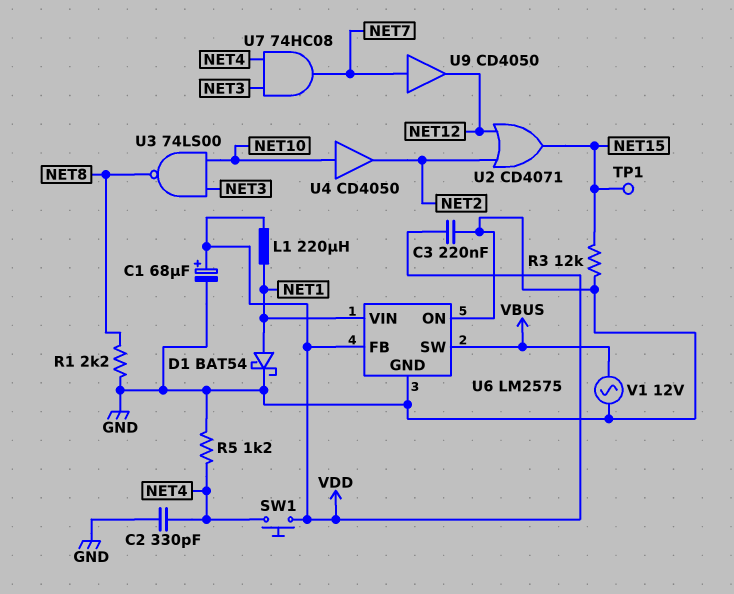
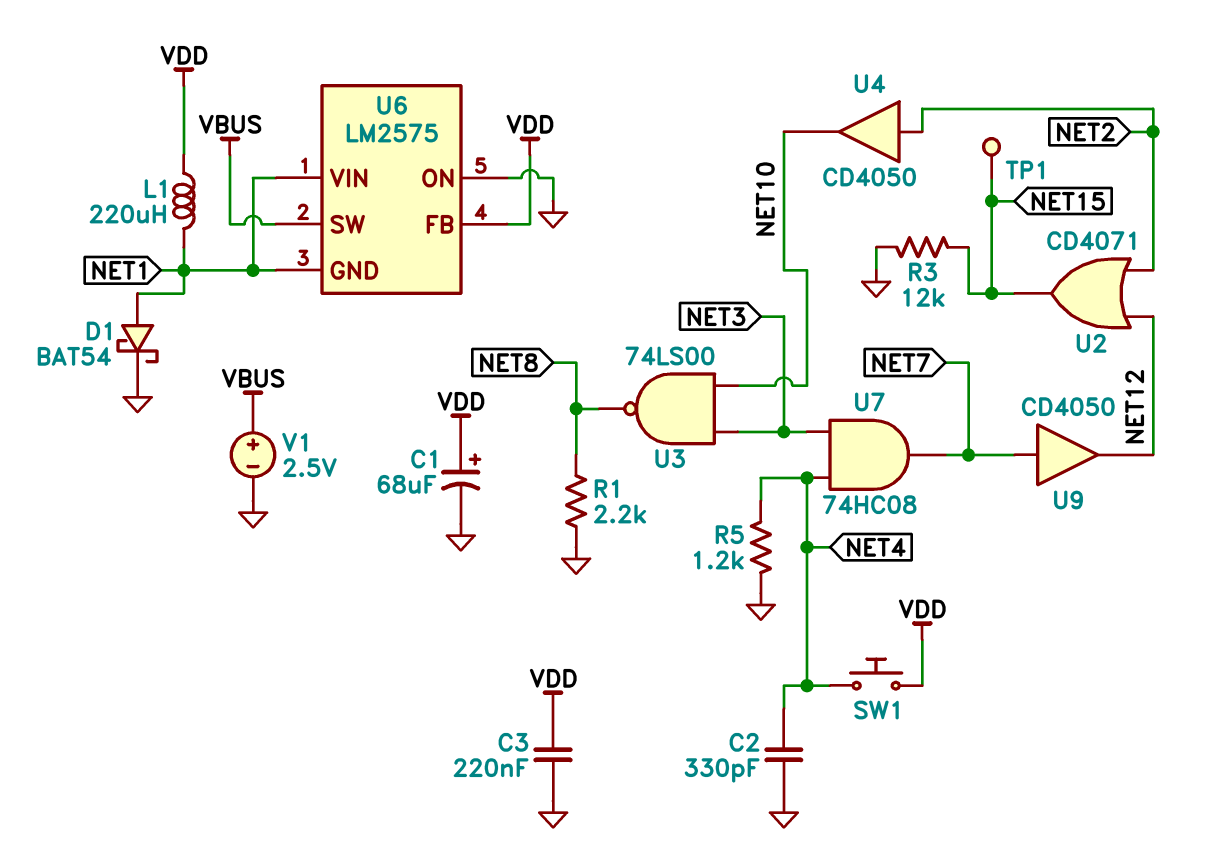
U4: buffer CD4050 (in NET10, out NET2) -> buffer CD4050 (in NET2, out NET10)
U6 pin GND: GND -> NET1
V1: AC 12V (GND, VBUS) -> 2.5V (plus VBUS, minus GND)

